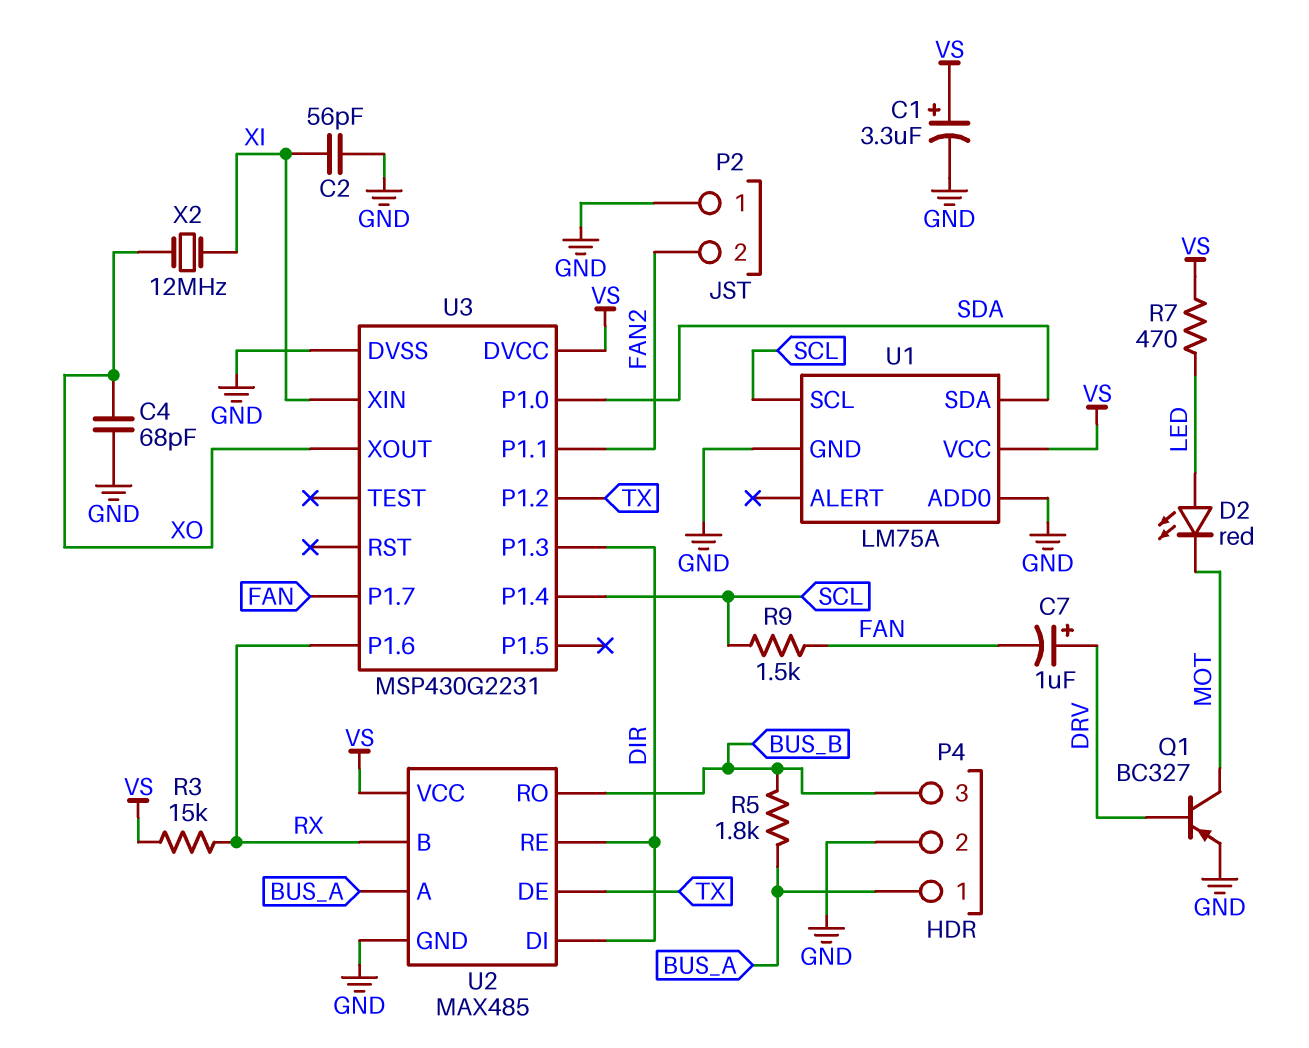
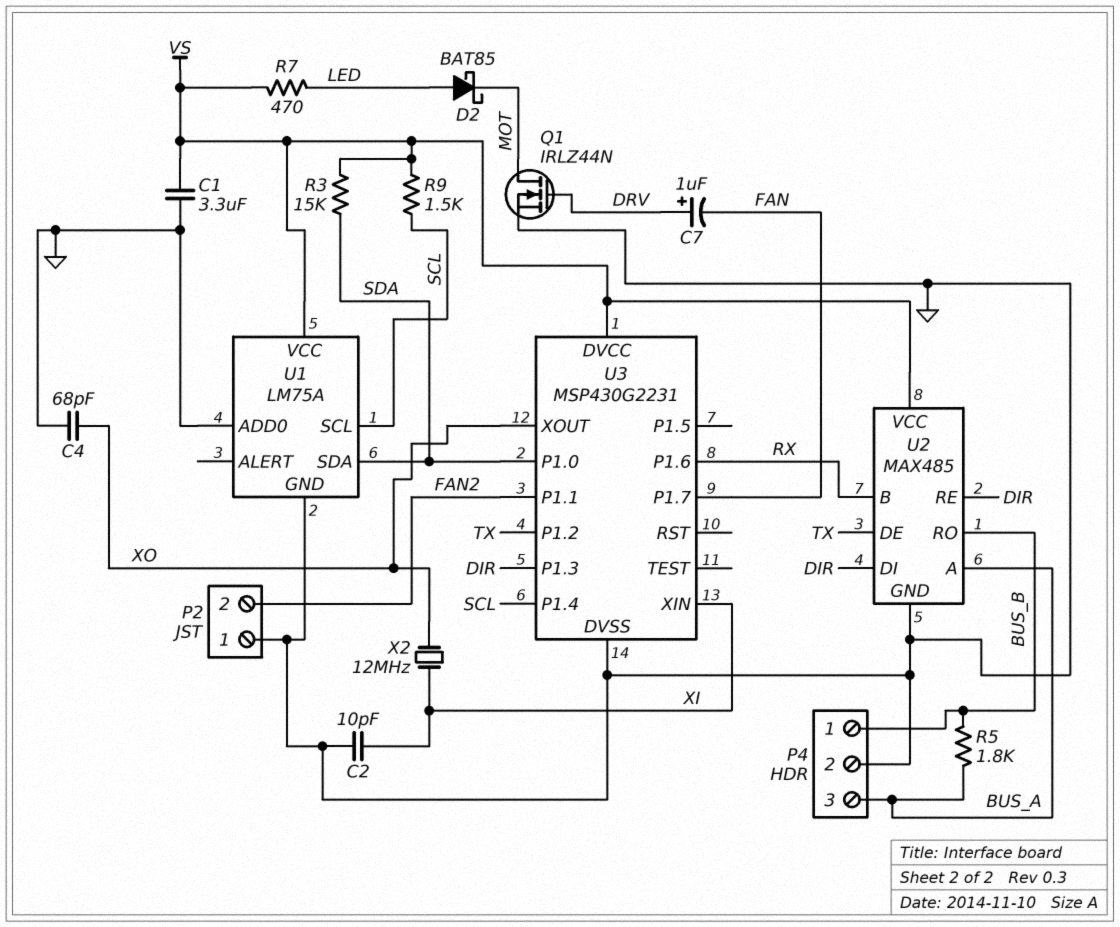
C1: 3.3uF (plus VS, minus GND) -> 3.3uF (GND, VS)
C2: 56pF (GND, XI) -> 10pF (GND, XI)
D2: LED red (A LED, K MOT) -> schottky BAT85 (A LED, K MOT)
P4 pin 1: BUS_A -> BUS_B
P4 pin 3: BUS_B -> BUS_A
Q1: PNP BC327 (B DRV, C MOT, E GND) -> NMOS IRLZ44N (G DRV, D MOT, S GND)
R3: 15k (RX, VS) -> 15k (SDA, VS)
R9: 1.5k (FAN, SCL) -> 1.5k (SCL, VS)

